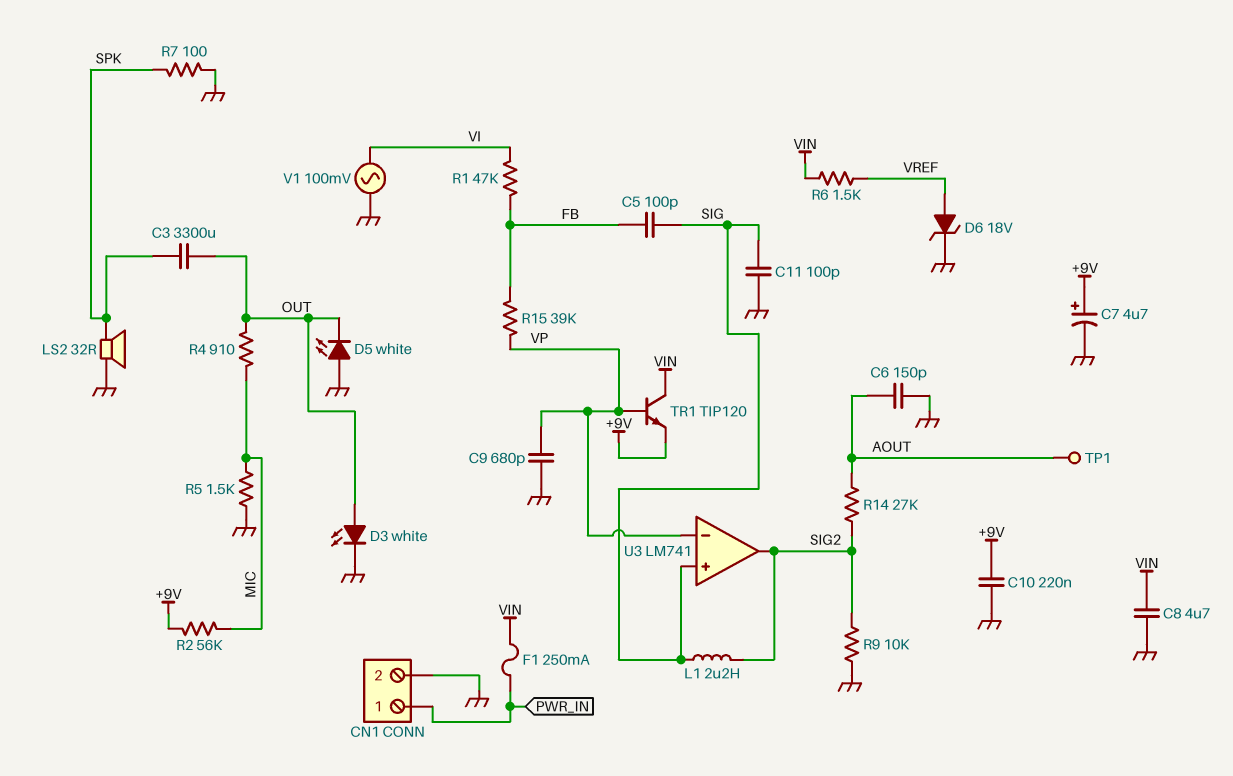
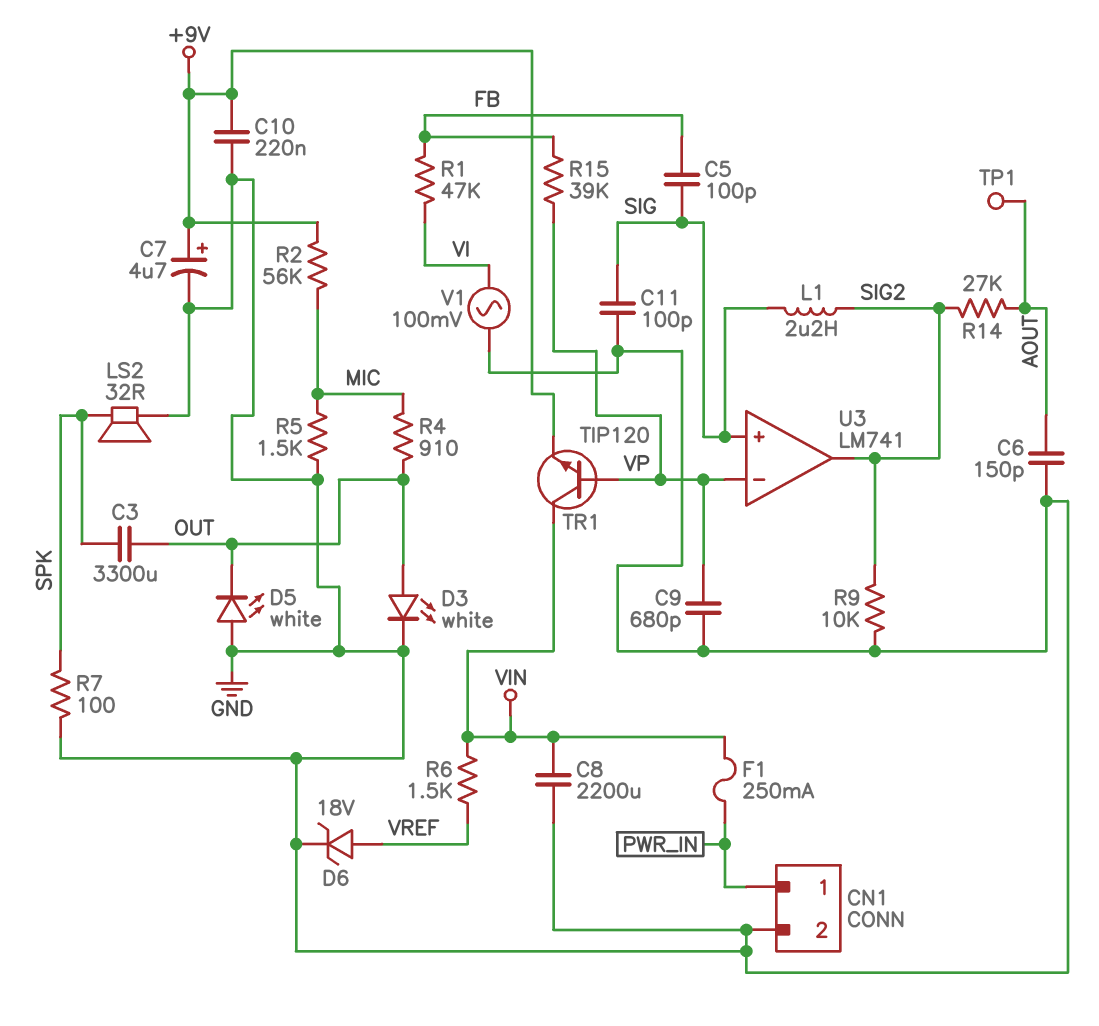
C8: 4.7uF (GND, VIN) -> 2200uF (GND, VIN)

